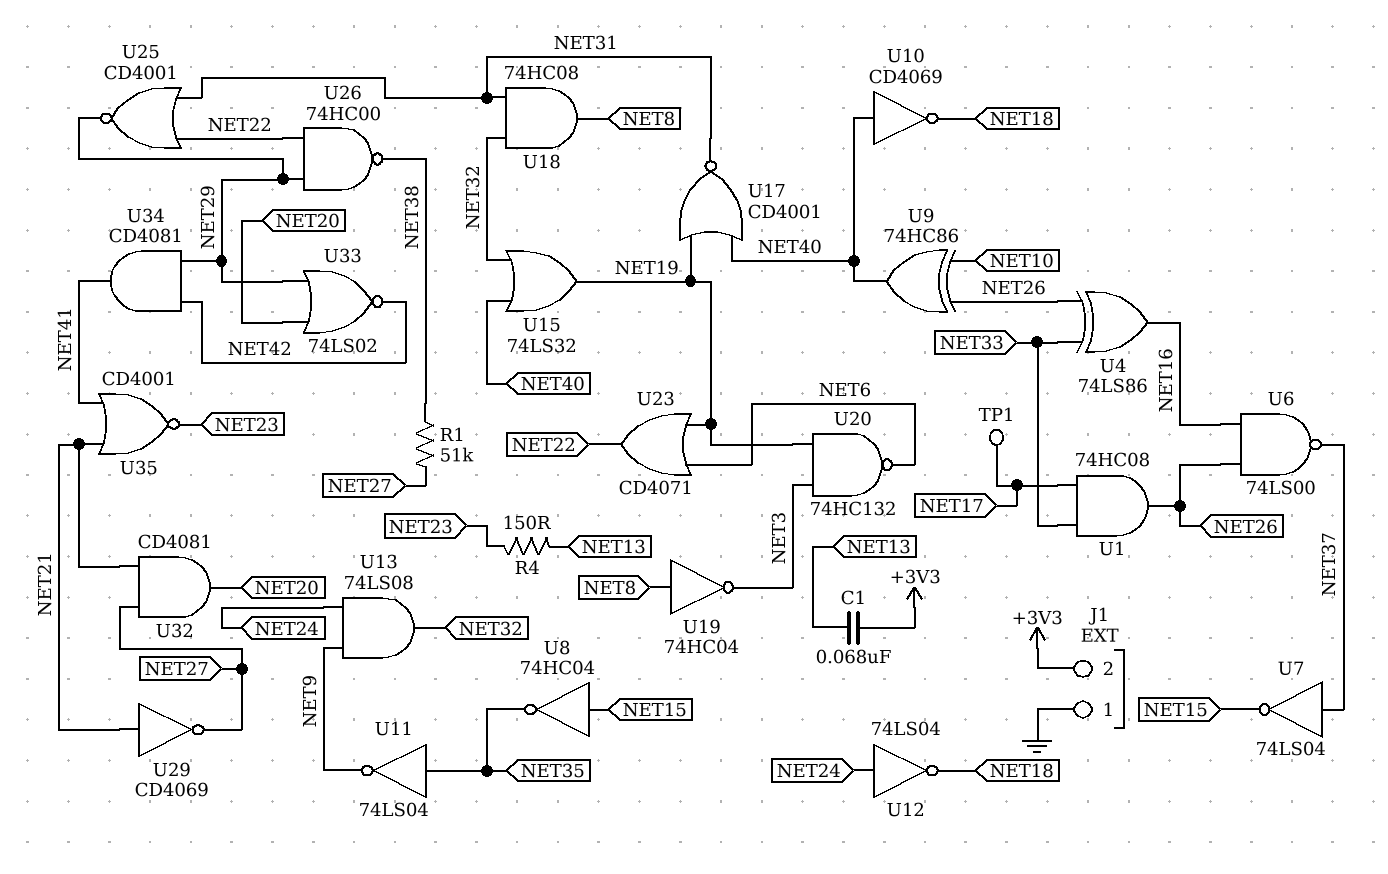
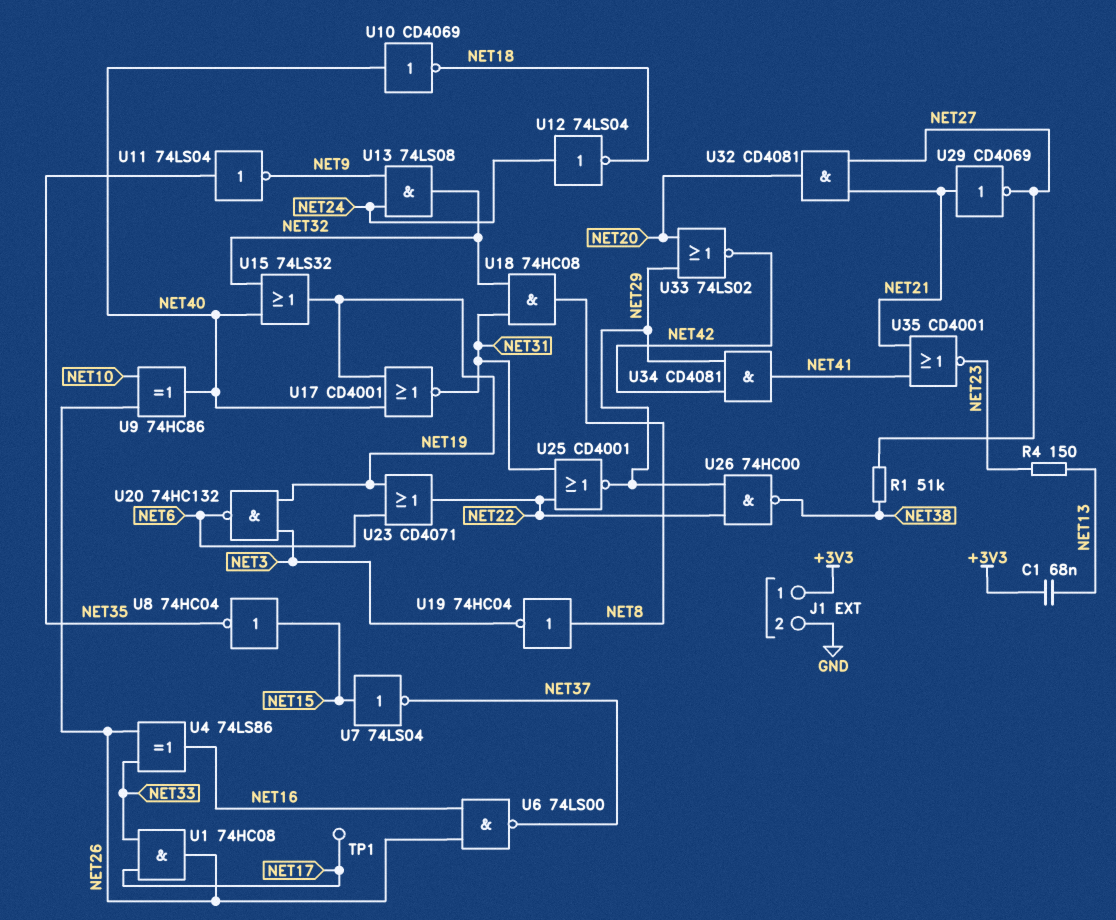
J1 pin 1: GND -> +3V3
J1 pin 2: +3V3 -> GND
U7: NOT 74LS04 (in NET37, out NET15) -> NOT 74LS04 (in NET15, out NET37)

